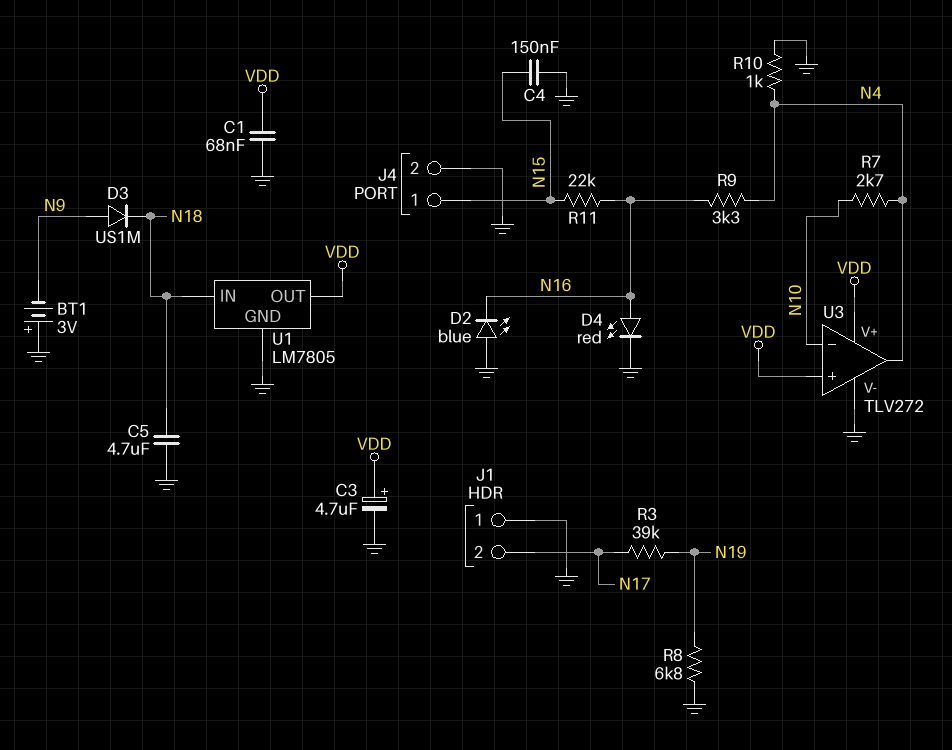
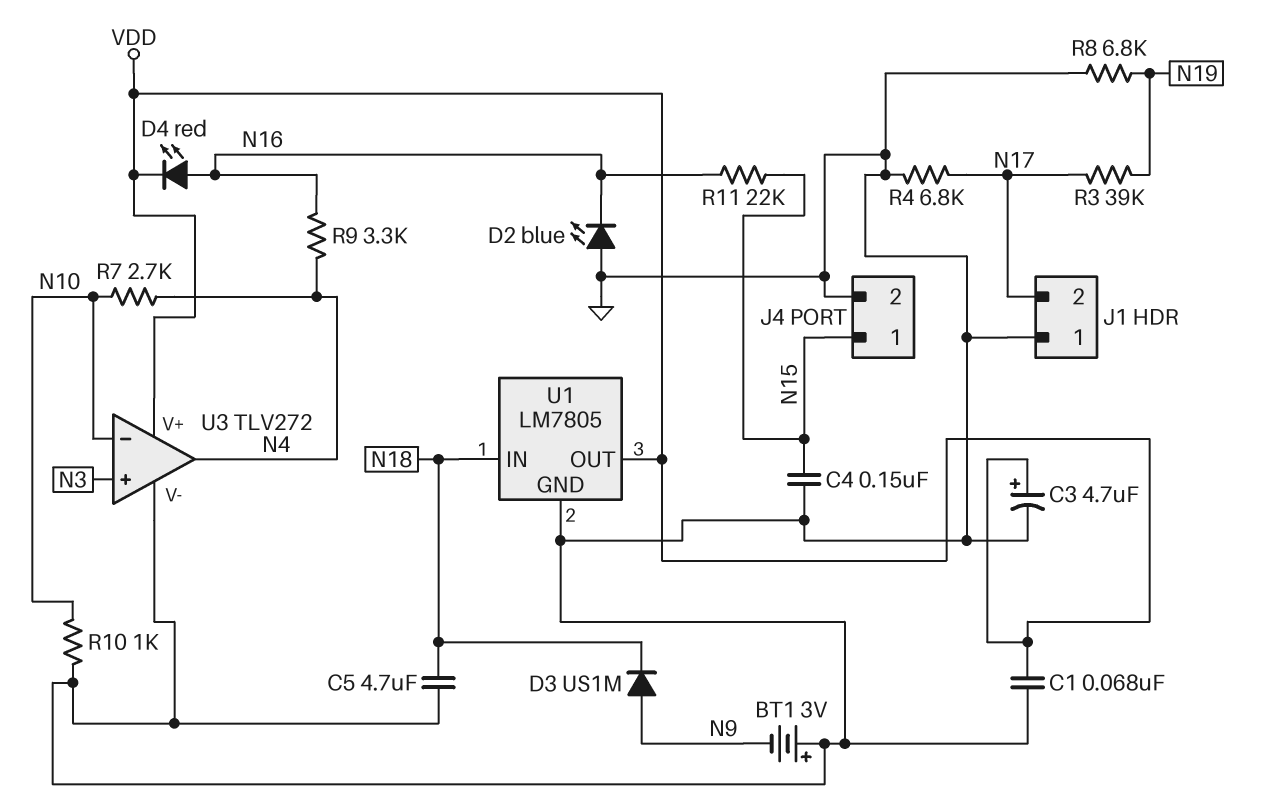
D4: LED red (A N16, K GND) -> LED red (A N16, K VDD)
R4: none -> 6.8k (GND, N17)
R10: 1k (GND, N4) -> 1k (GND, N10)
U3 pin in+: VDD -> N3

